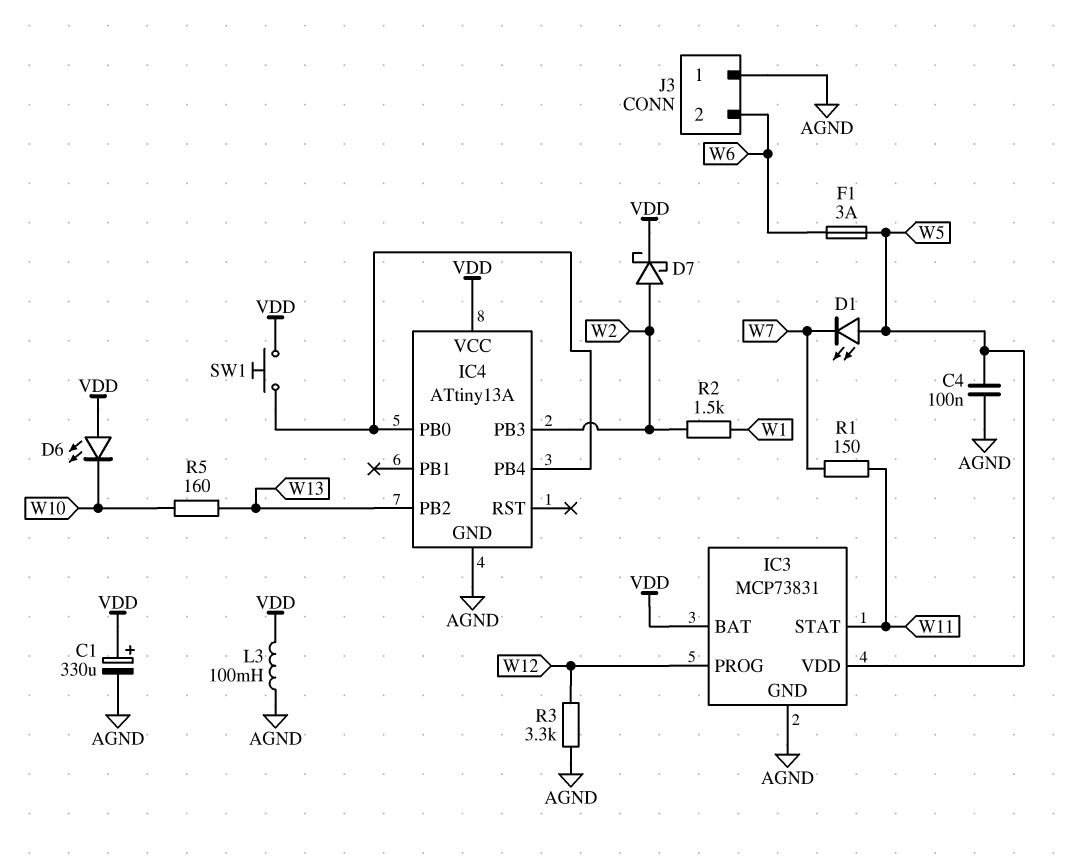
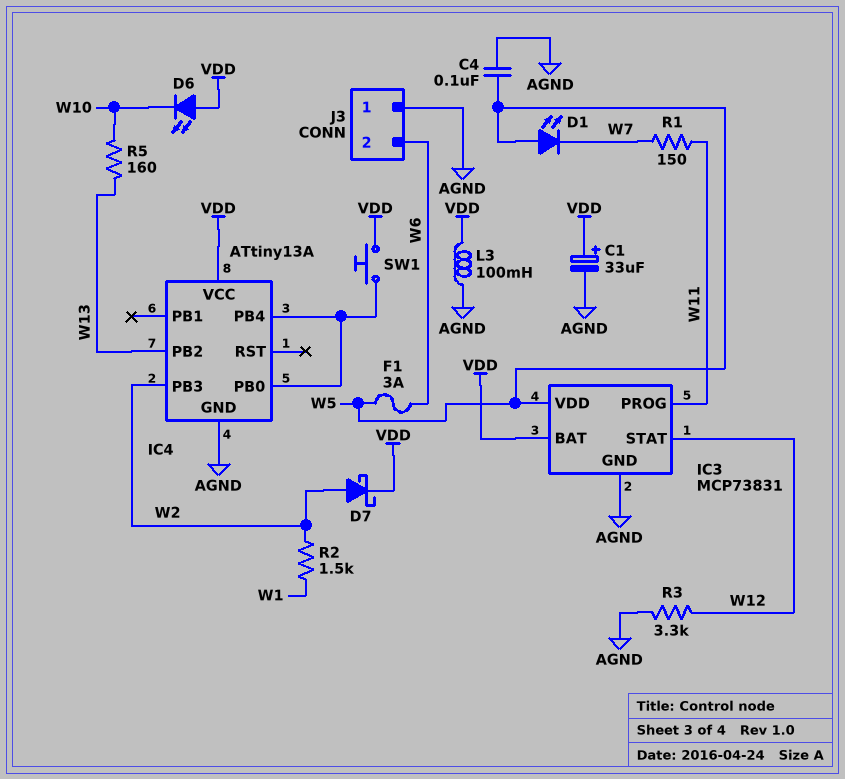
C1: 330uF (plus VDD, minus AGND) -> 33uF (plus VDD, minus AGND)
IC3 pin PROG: W12 -> W11
IC3 pin STAT: W11 -> W12

